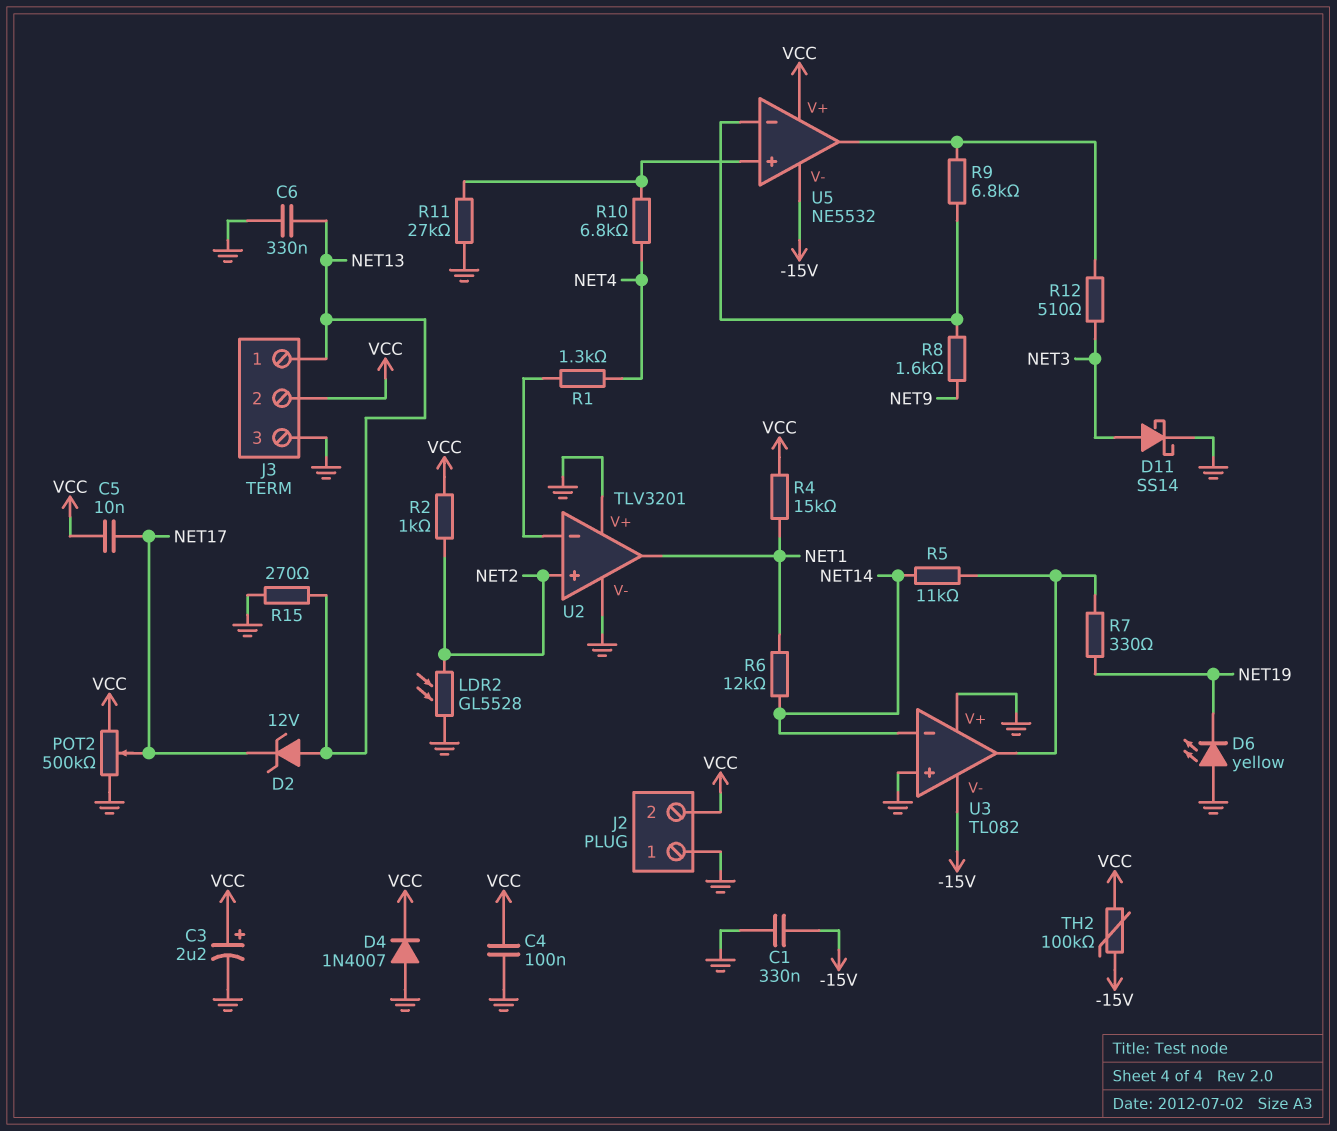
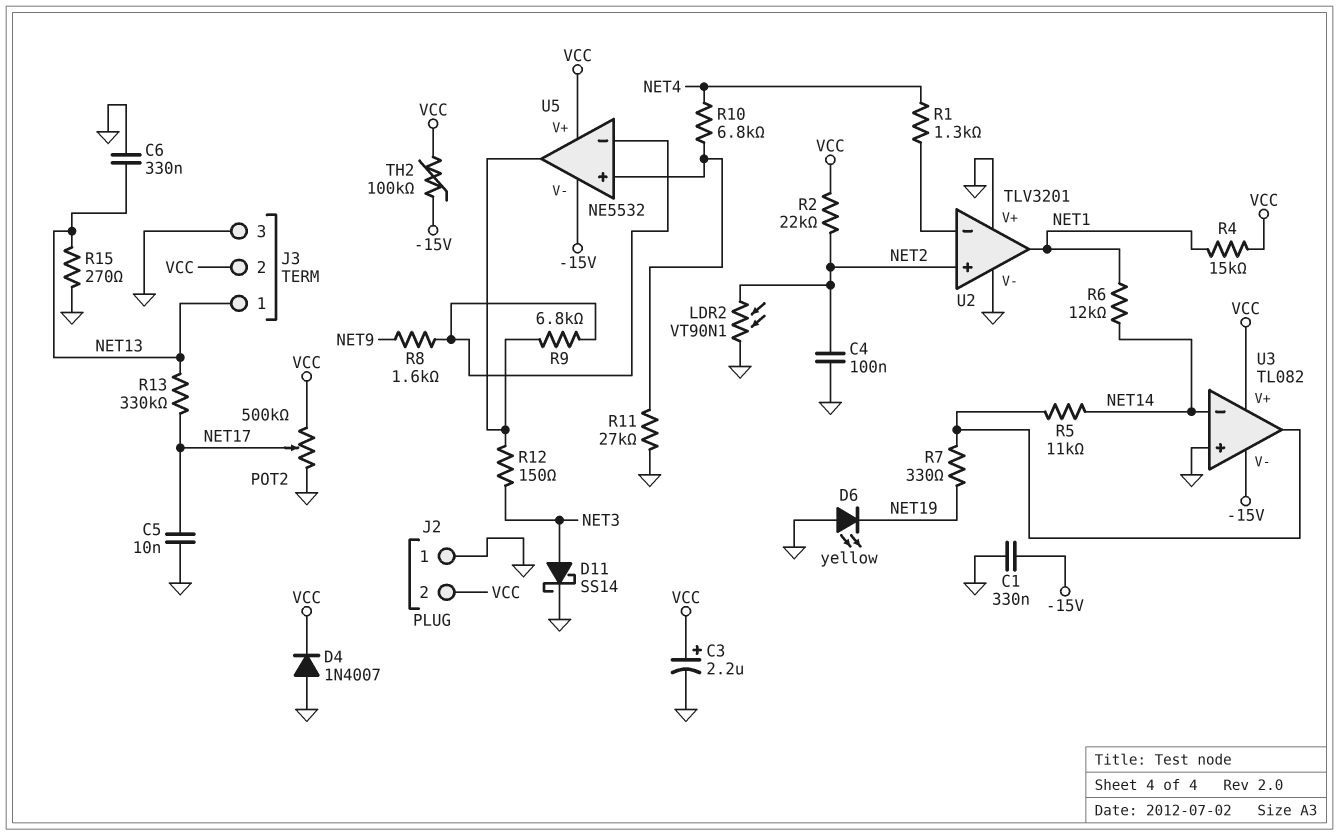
C4: 100nF (GND, VCC) -> 100nF (GND, NET2)
C5: 10nF (NET17, VCC) -> 10nF (GND, NET17)
D2: zener 12V (A NET13, K NET17) -> none
LDR2: GL5528 (GND, NET2) -> VT90N1 (GND, NET2)
R2: 1k (NET2, VCC) -> 22k (NET2, VCC)
R12: 510 (NET3, U5/out) -> 150 (NET3, U5/out)
R13: none -> 330k (NET13, NET17)
U3 pin V+: GND -> VCC

